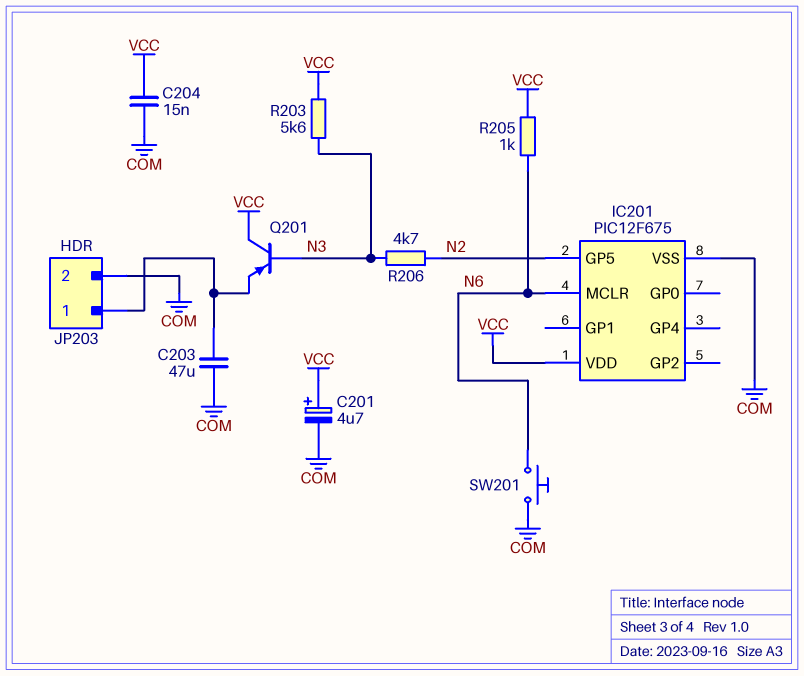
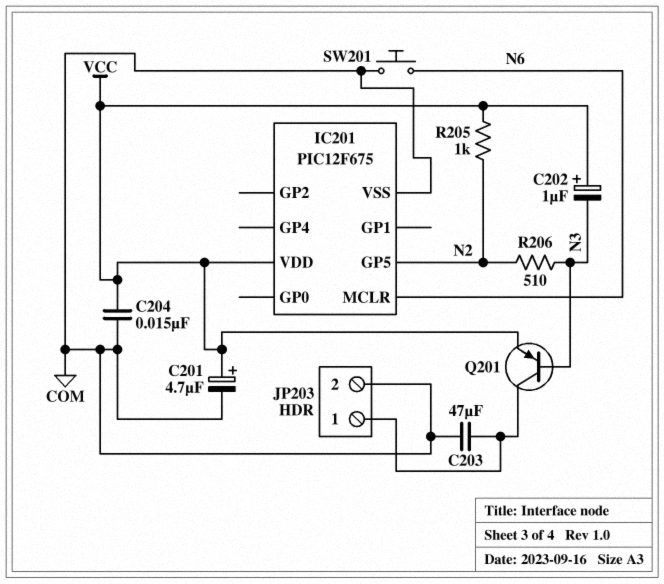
C202: none -> 1uF (plus VCC, minus N3)
Q201: PNP (B N3, C VCC, E JP203/1) -> PNP (B N3, C JP203/1, E VCC)
R203: 5.6k (N3, VCC) -> none
R205: 1k (N6, VCC) -> 1k (N2, VCC)
R206: 4.7k (N2, N3) -> 510 (N2, N3)

